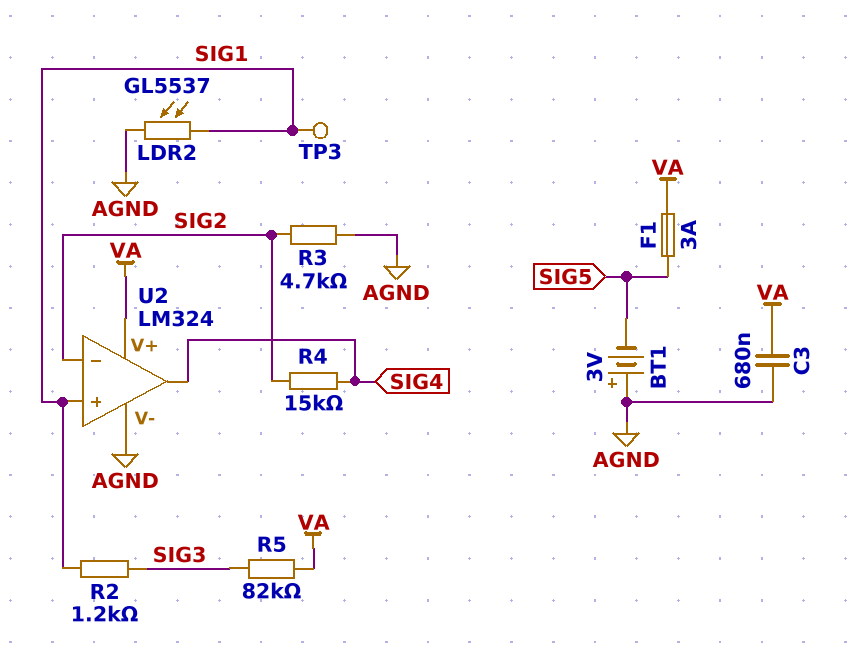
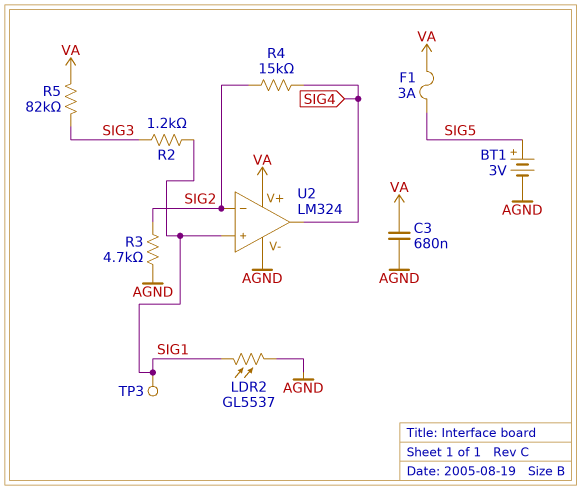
BT1: 3V (plus AGND, minus SIG5) -> 3V (plus SIG5, minus AGND)

